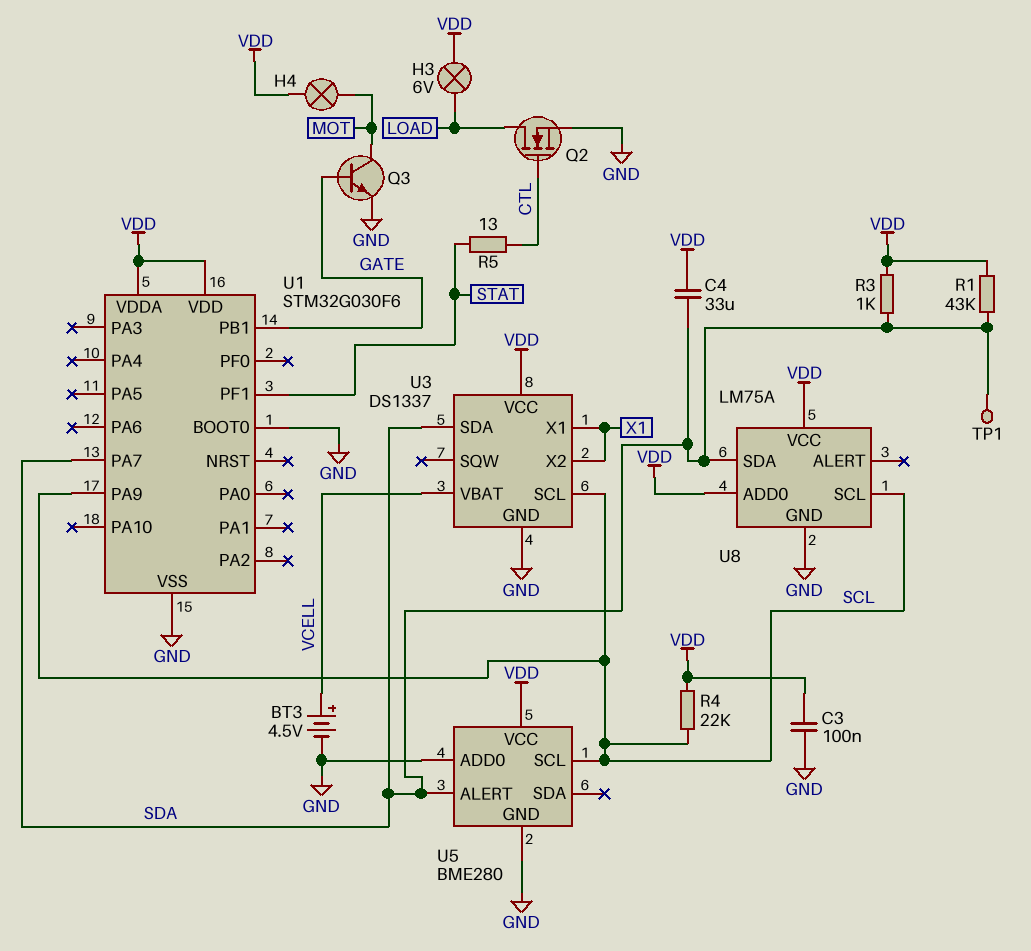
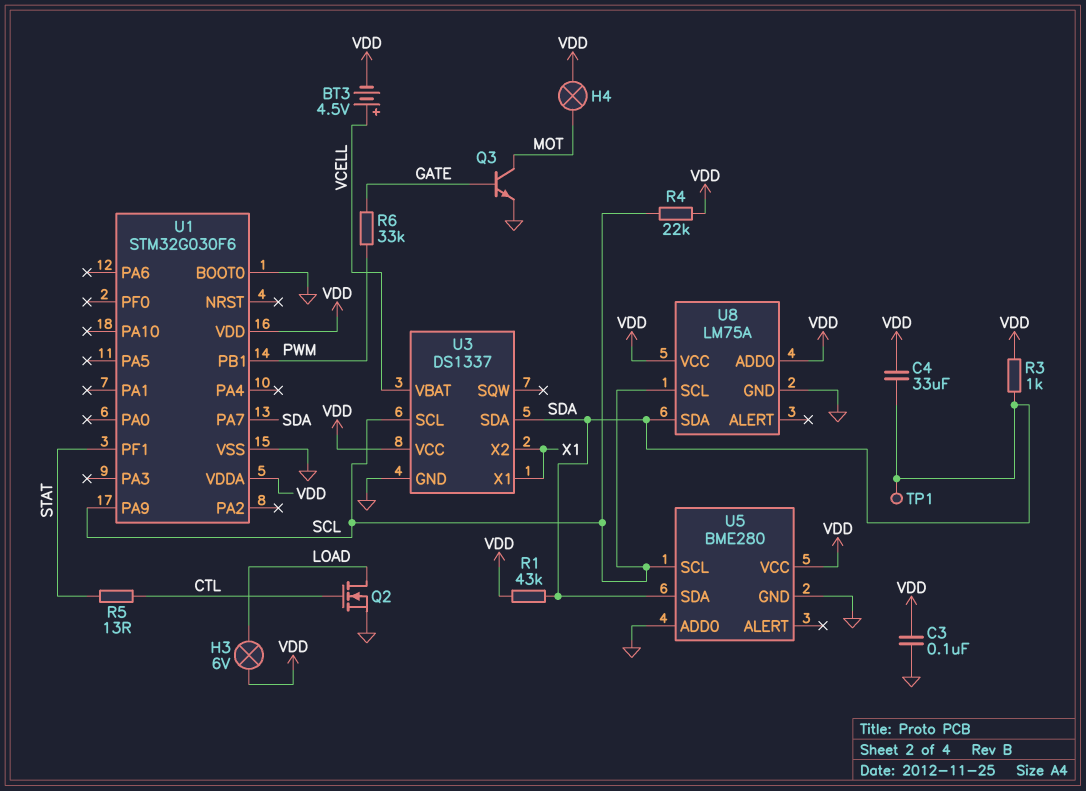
BT3: 4.5V (plus VCELL, minus GND) -> 4.5V (plus VCELL, minus VDD)
R6: none -> 33k (GATE, PWM)
U1 pin PB1: GATE -> PWM
U5 pin ALERT: SDA -> none
U5 pin SDA: none -> SDA

